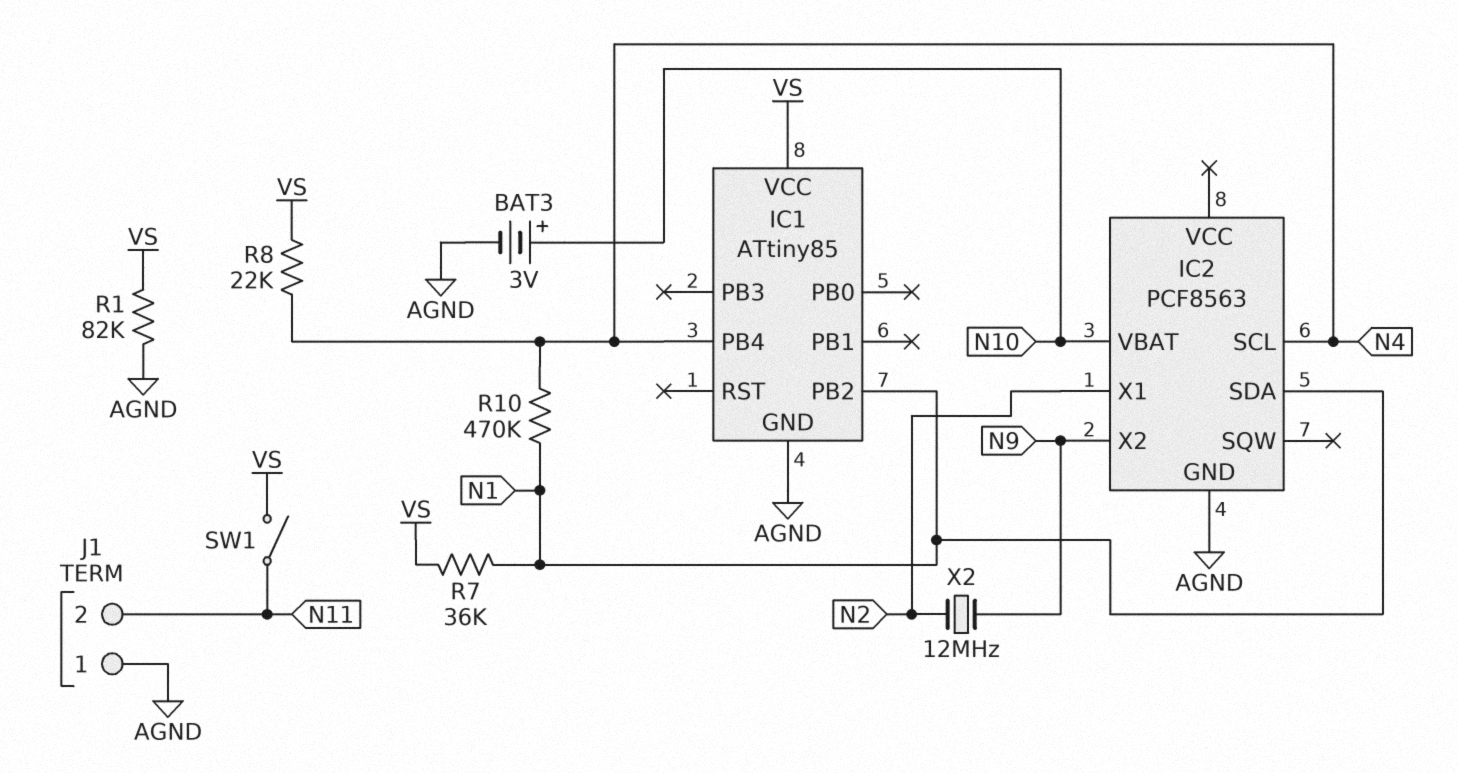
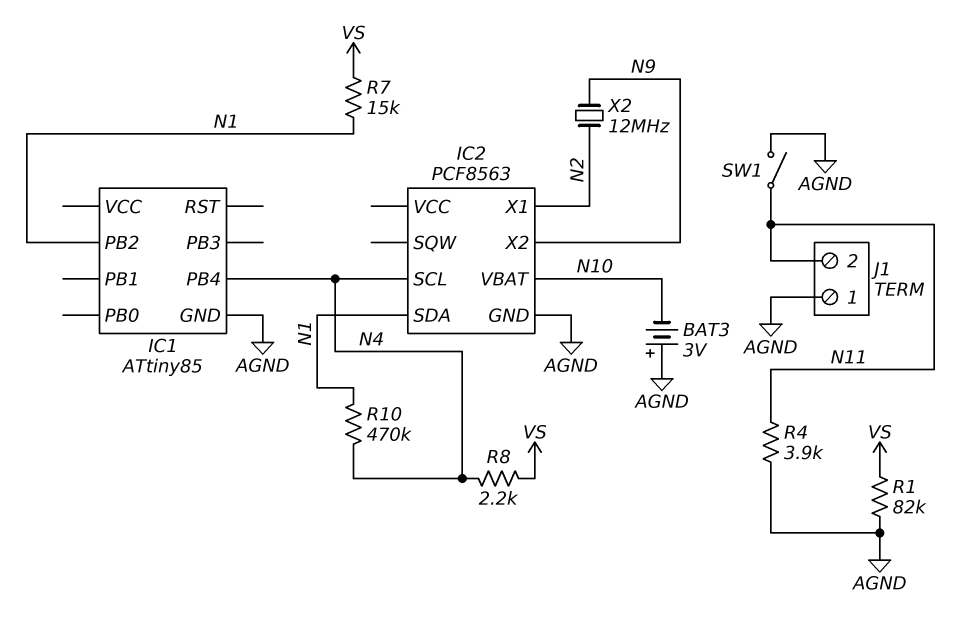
BAT3: 3V (plus N10, minus AGND) -> 3V (plus AGND, minus N10)
IC1 pin VCC: VS -> none
R4: none -> 3.9k (AGND, N11)
R7: 36k (N1, VS) -> 15k (N1, VS)
R8: 22k (N4, VS) -> 2.2k (N4, VS)
SW1: switch (N11, VS) -> switch (AGND, N11)

